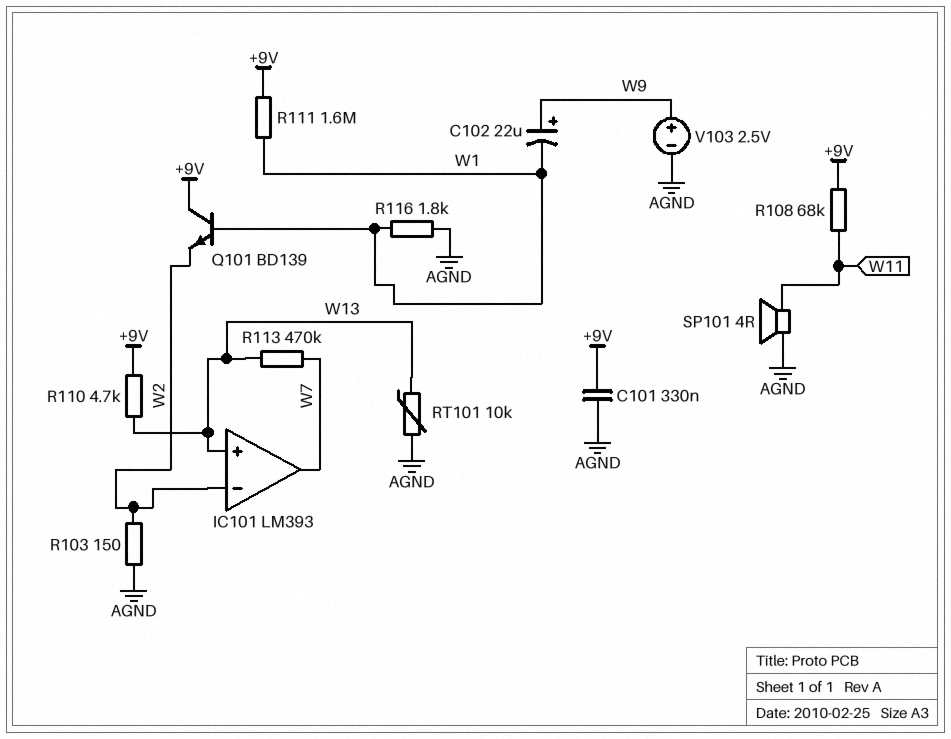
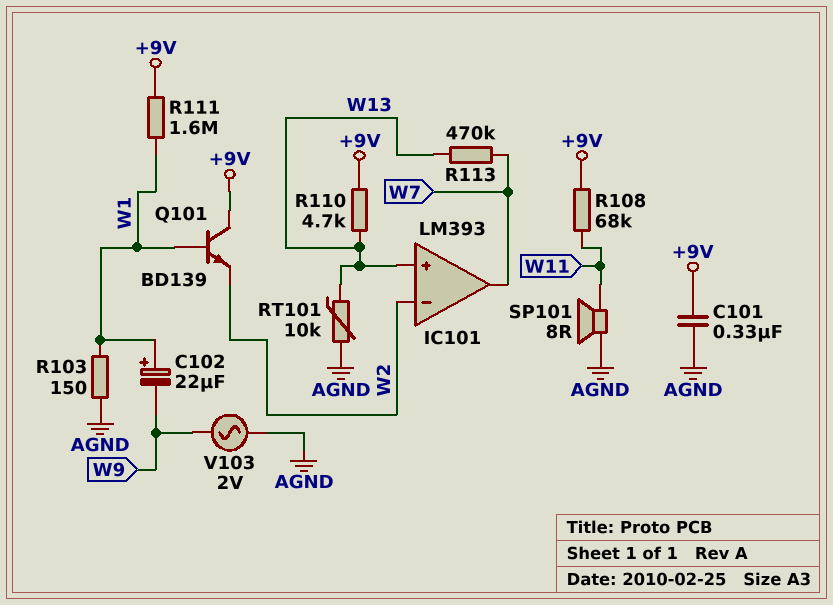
C102: 22uF (plus W9, minus W1) -> 22uF (plus W1, minus W9)
R103: 150 (AGND, W2) -> 150 (AGND, W1)
R116: 1.8k (AGND, W1) -> none
SP101: speaker 4R (AGND, W11) -> speaker 8R (AGND, W11)
V103: 2.5V (plus W9, minus AGND) -> AC 2V (AGND, W9)

